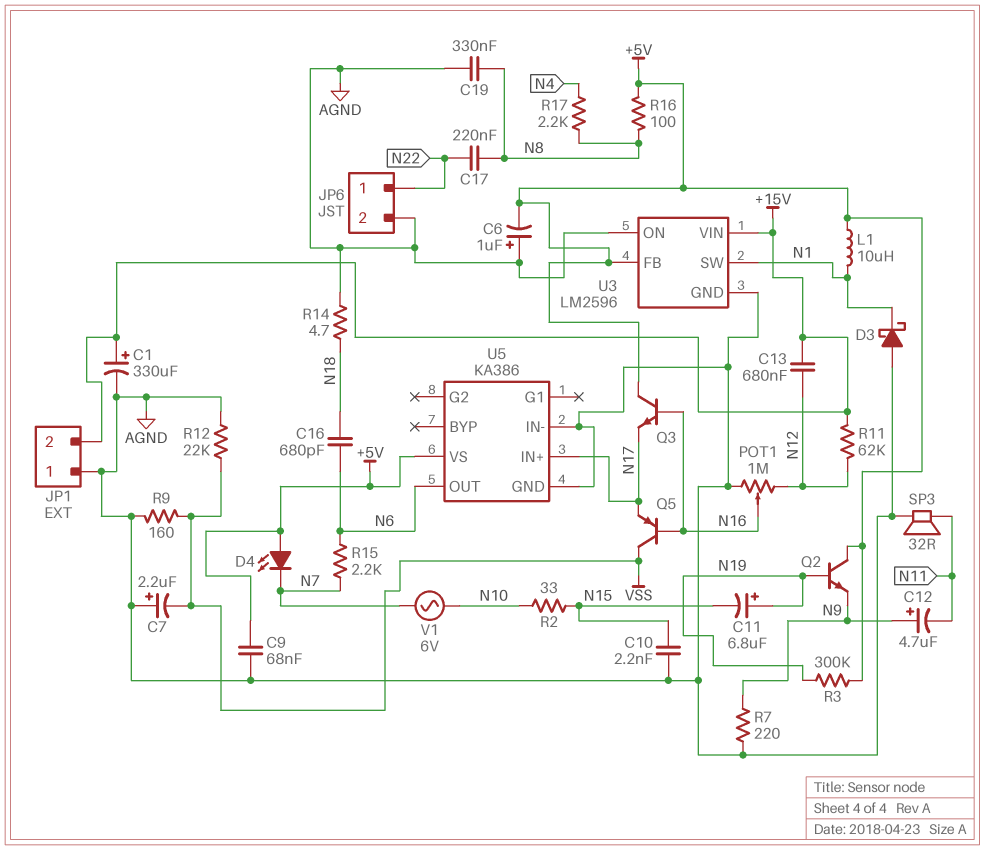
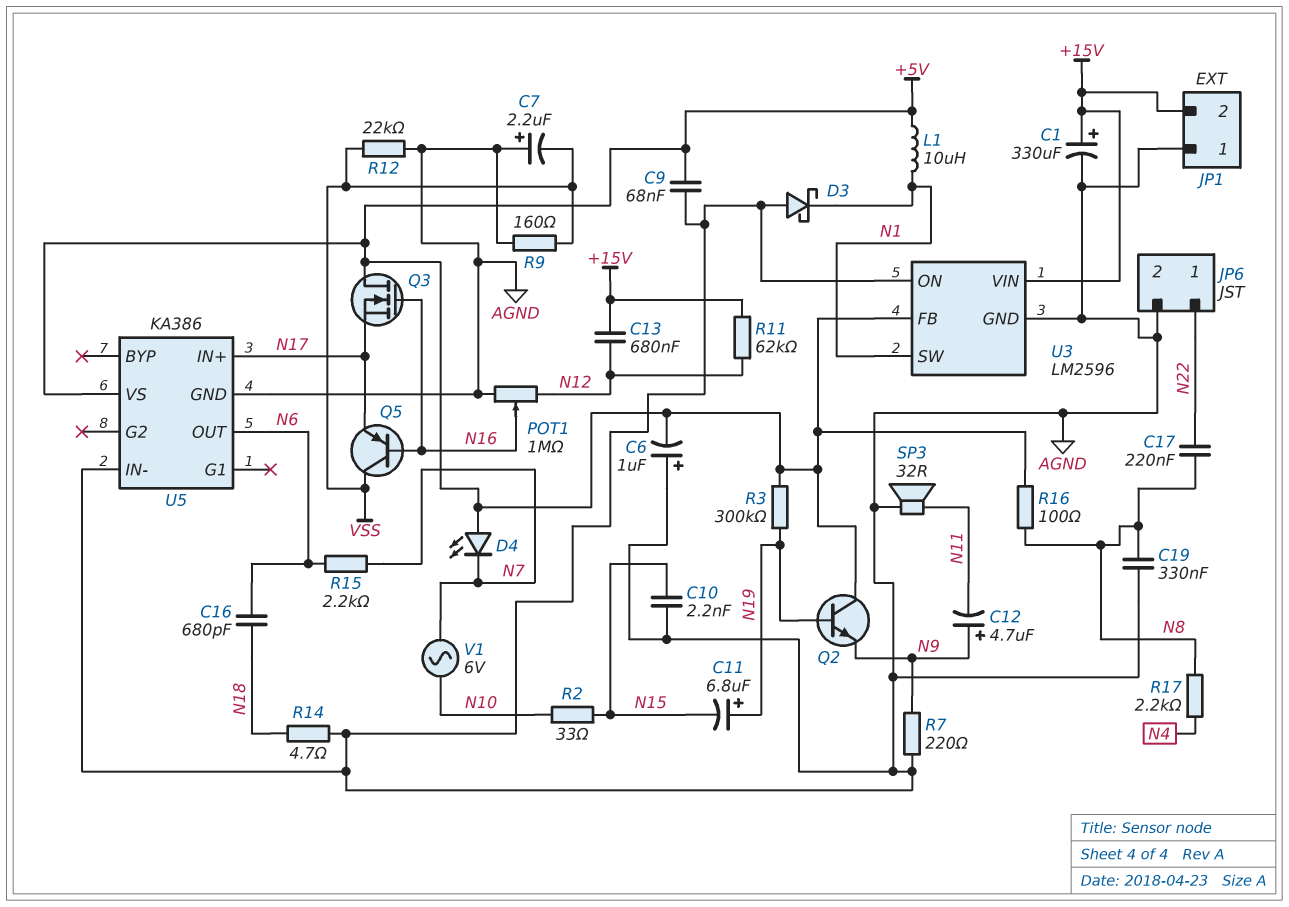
Q3: NPN (B N16, C +5V, E N17) -> NMOS (G N16, D +5V, S N17)

